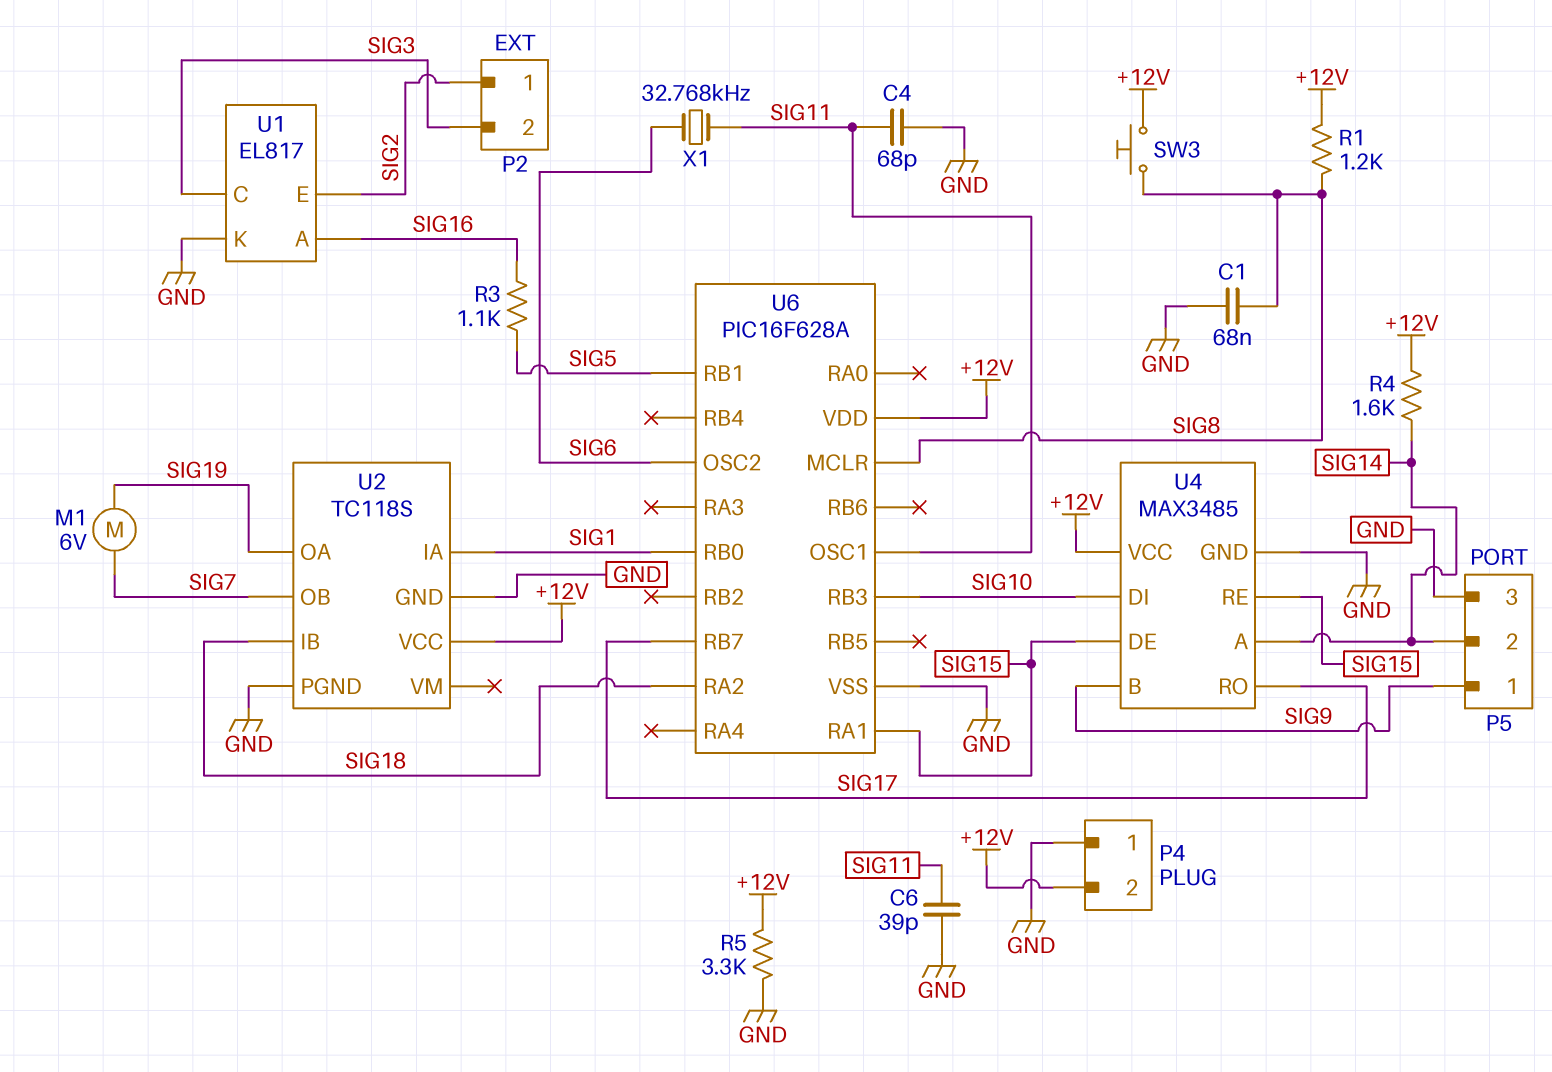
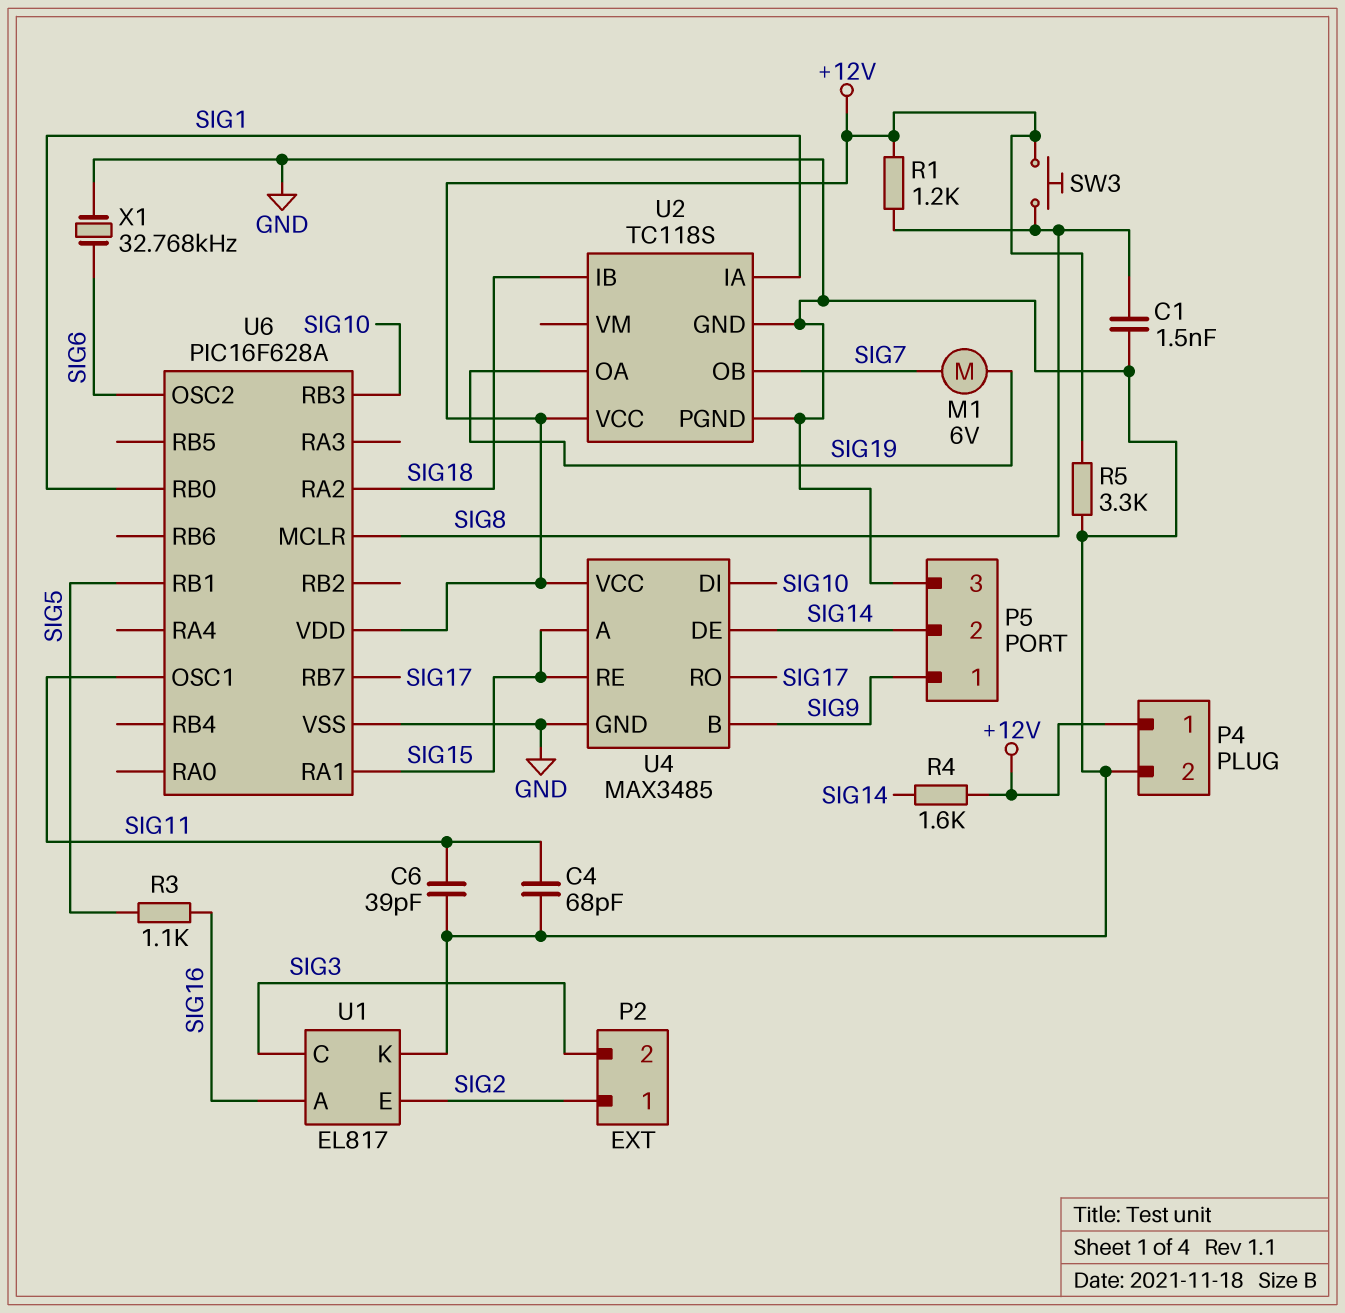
C1: 68nF (GND, SIG8) -> 1.5nF (GND, SIG8)
P4 pin 1: GND -> +12V
P4 pin 2: +12V -> GND
U4 pin A: SIG14 -> SIG15
U4 pin DE: SIG15 -> SIG14
X1: 32.768kHz (SIG6, SIG11) -> 32.768kHz (GND, SIG6)

